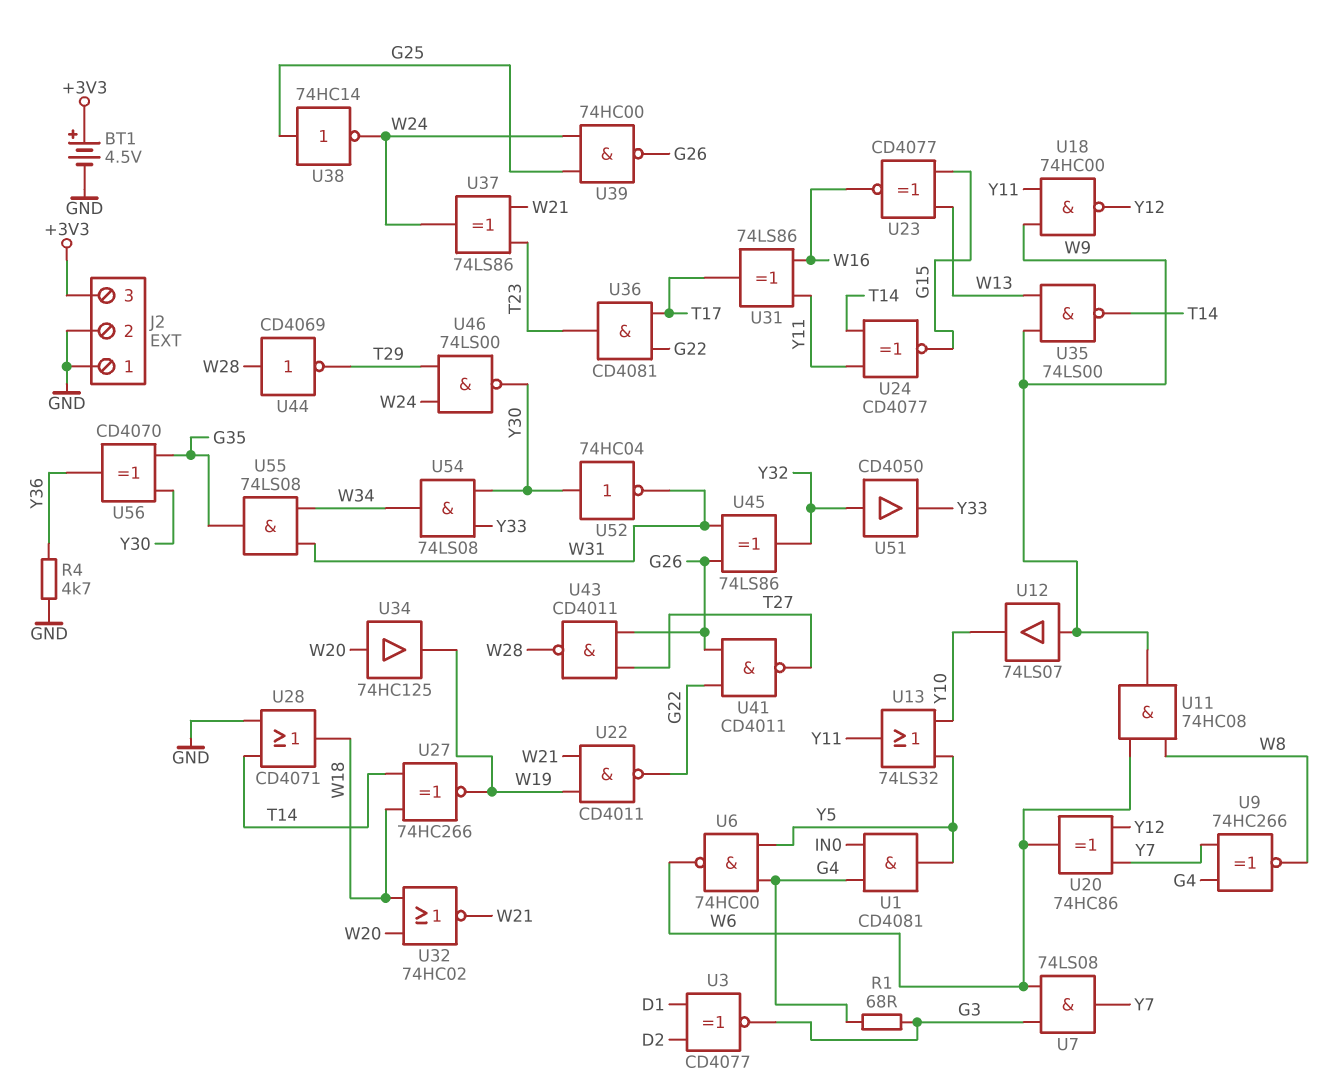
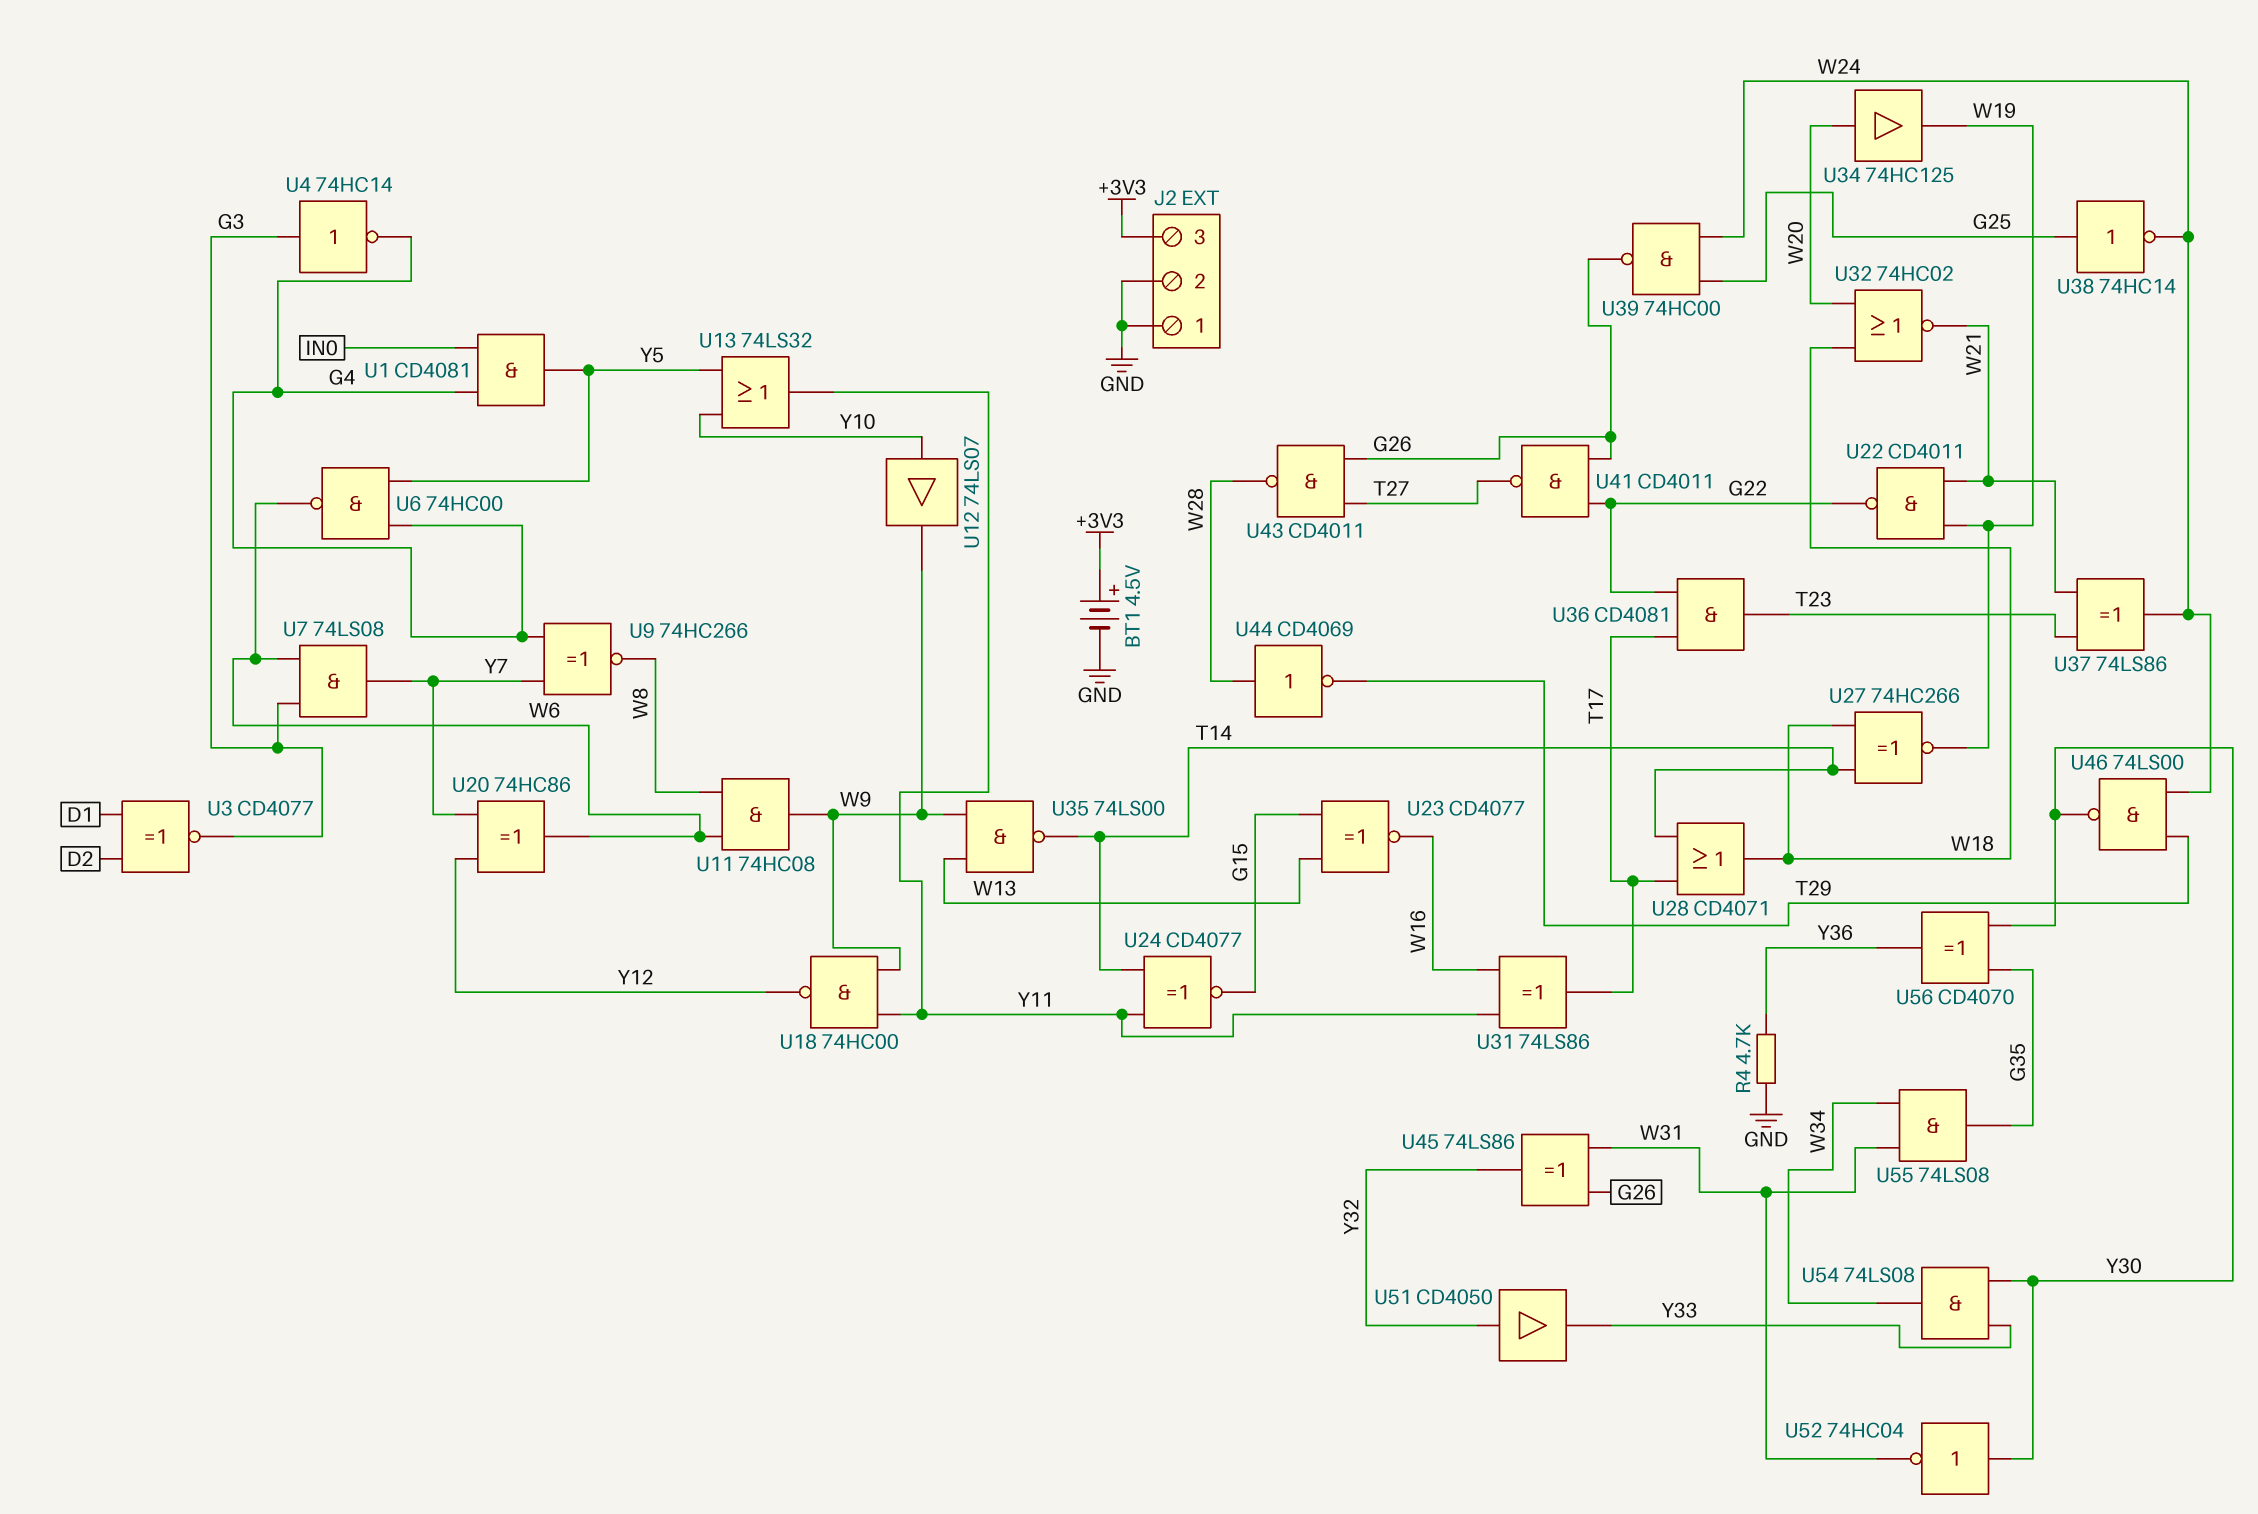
R1: 68 (G3, G4) -> none
U4: none -> NOT 74HC14 (in G3, out G4)
U12: buffer 74LS07 (in W9, out Y10) -> buffer 74LS07 (in Y10, out W9)
U28: OR CD4071 (in GND, in T14, out W18) -> OR CD4071 (in T14, in T17, out W18)

